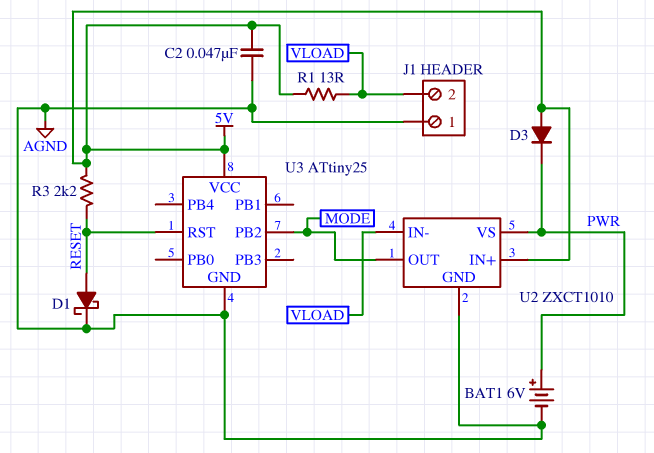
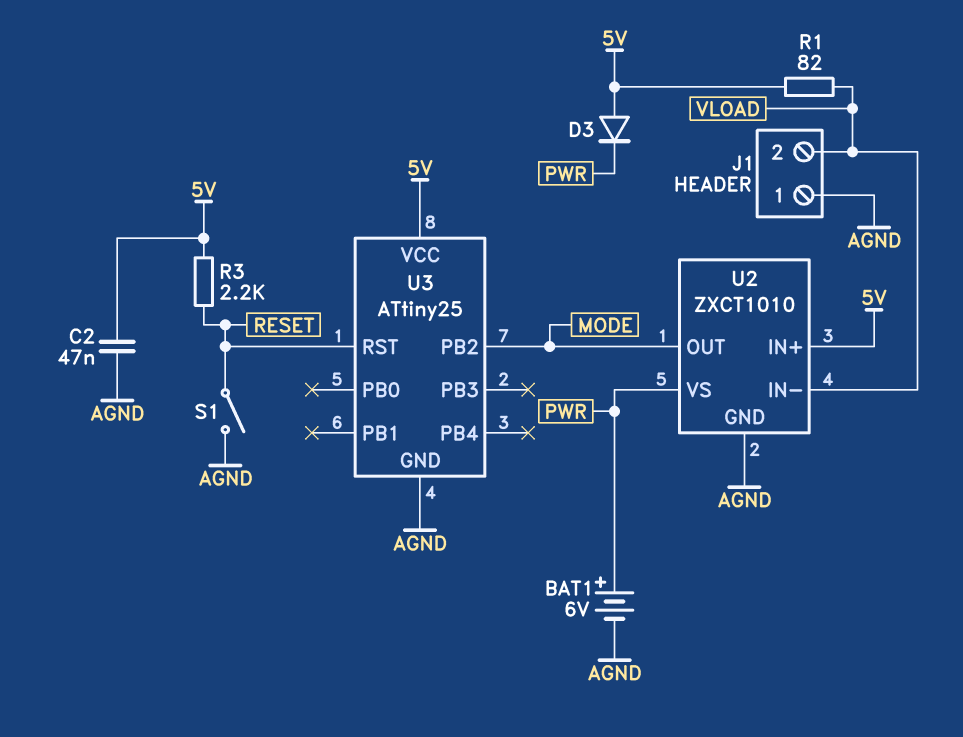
D1: schottky (A RESET, K AGND) -> none
R1: 13 (5V, VLOAD) -> 82 (5V, VLOAD)
S1: none -> switch (AGND, RESET)

